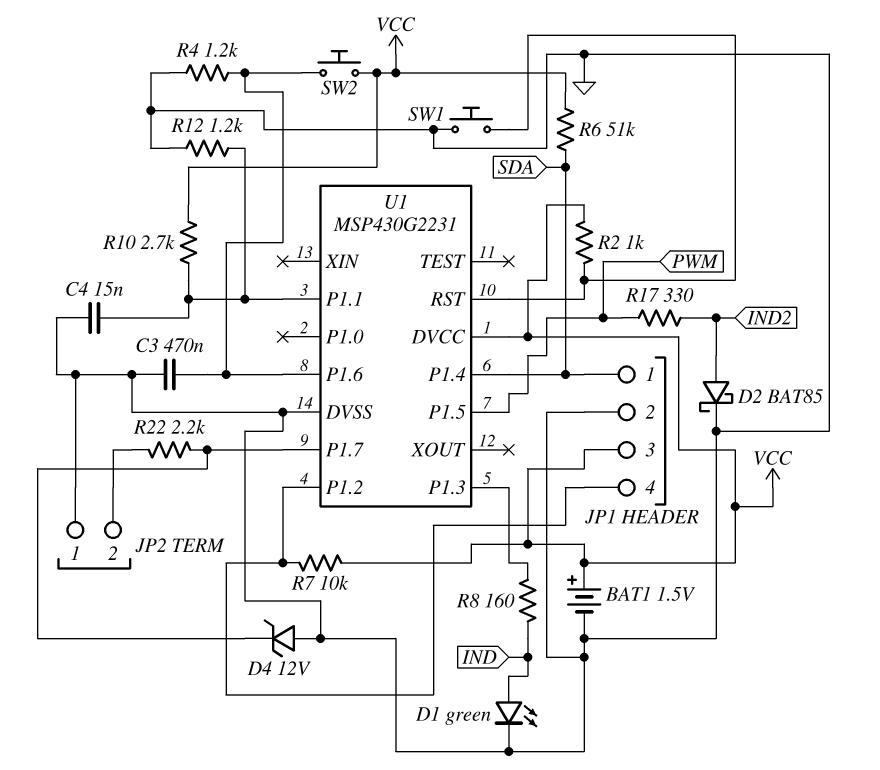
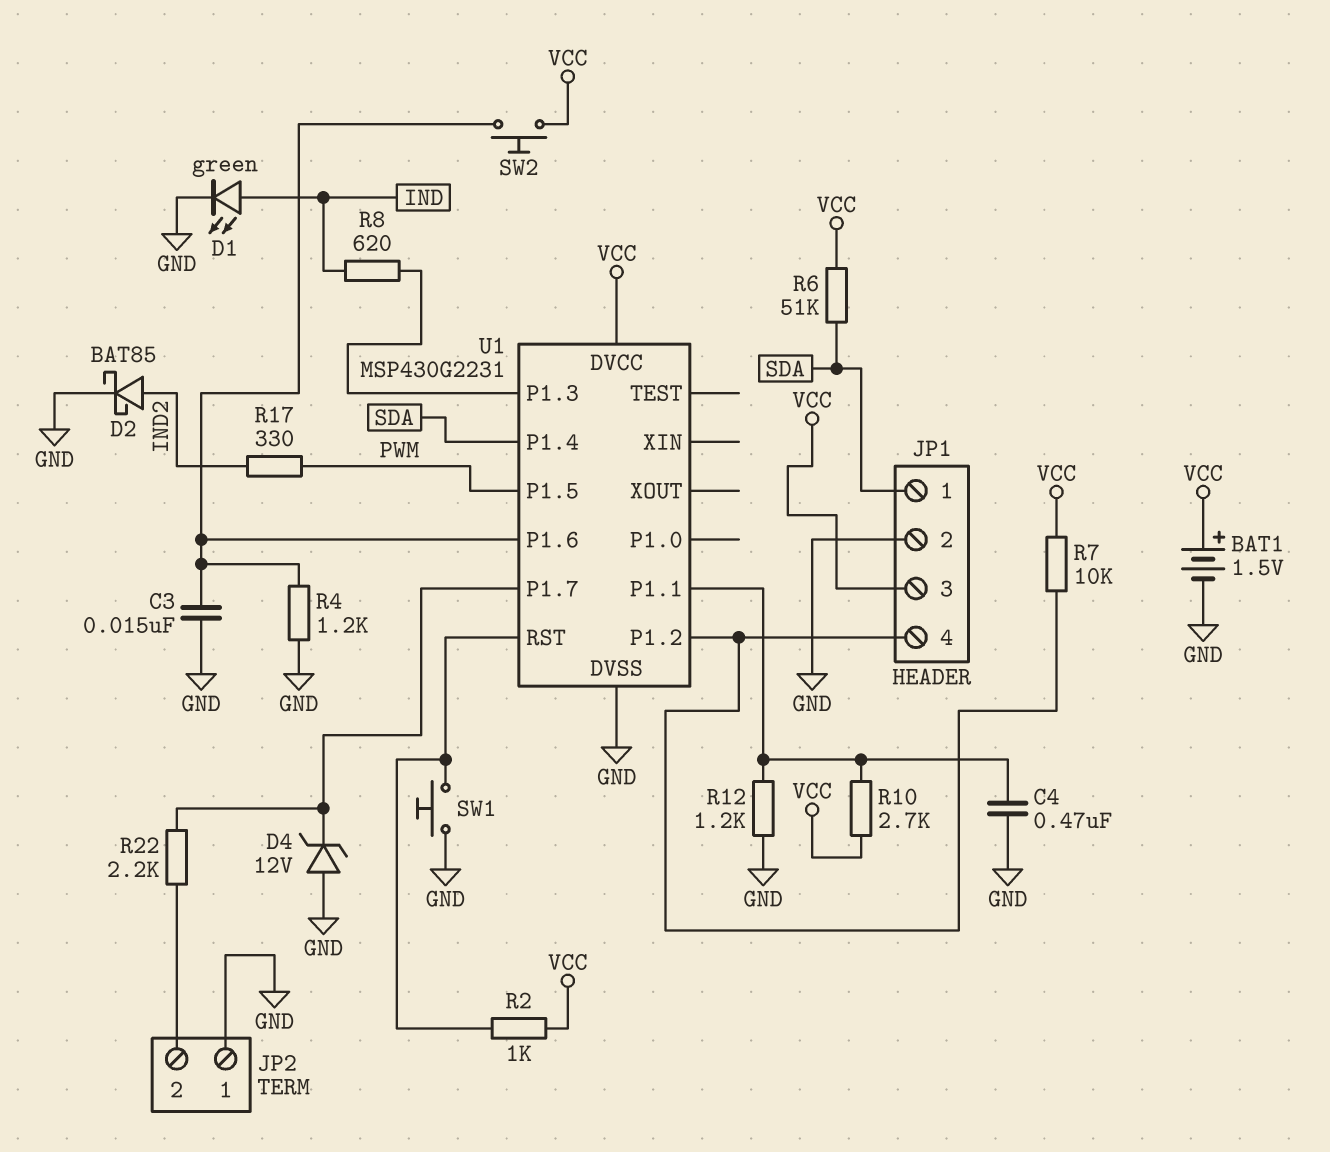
C3: 470nF (GND, U1/P1.6) -> 15nF (GND, U1/P1.6)
C4: 15nF (GND, U1/P1.1) -> 470nF (GND, U1/P1.1)
R8: 160 (IND, U1/P1.3) -> 620 (IND, U1/P1.3)

